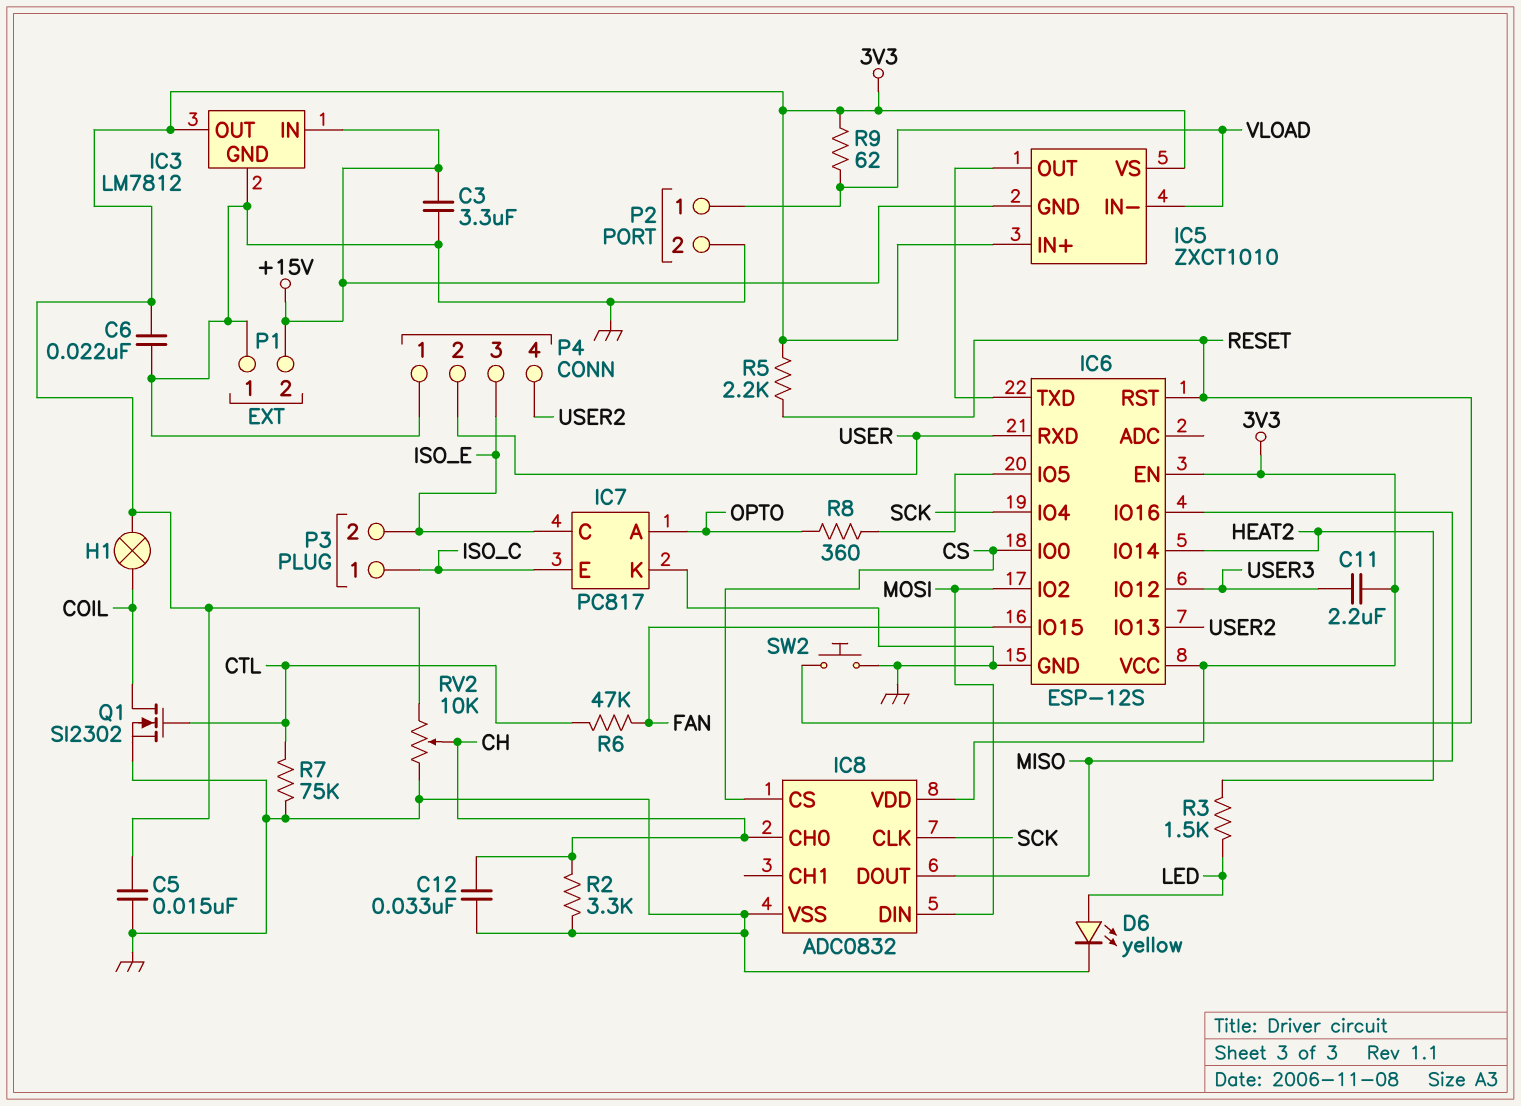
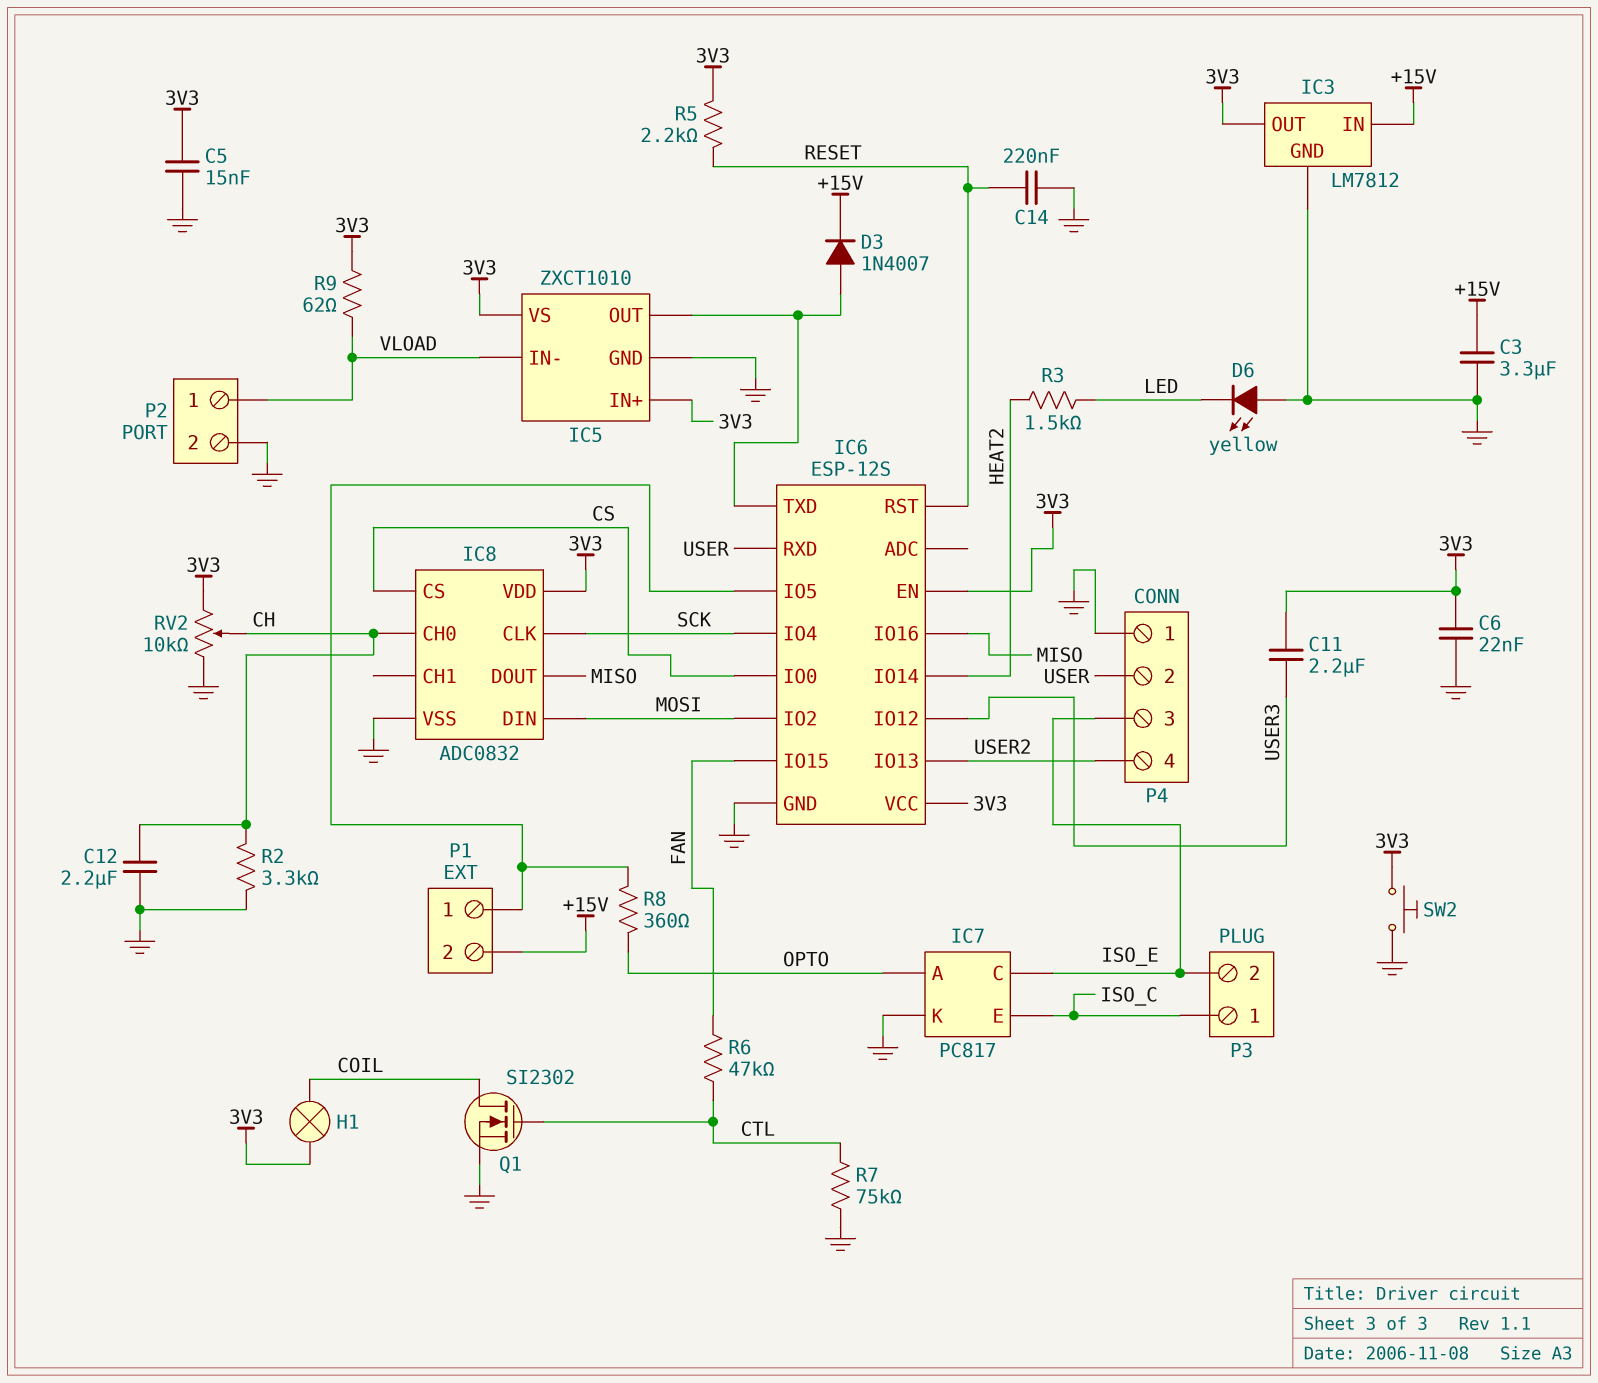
C12: 33nF (CH, GND) -> 2.2uF (CH, GND)
C14: none -> 220nF (GND, RESET)
D3: none -> diode 1N4007 (A IC5/OUT, K +15V)
D6: LED yellow (A LED, K GND) -> LED yellow (A GND, K LED)
IC5 pin GND: +15V -> GND
P1 pin 1: GND -> IC6/IO5
SW2: button (GND, RESET) -> button (3V3, GND)

